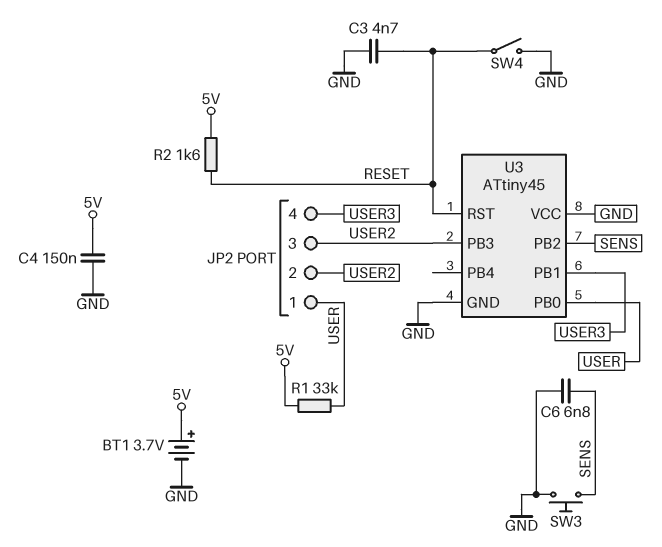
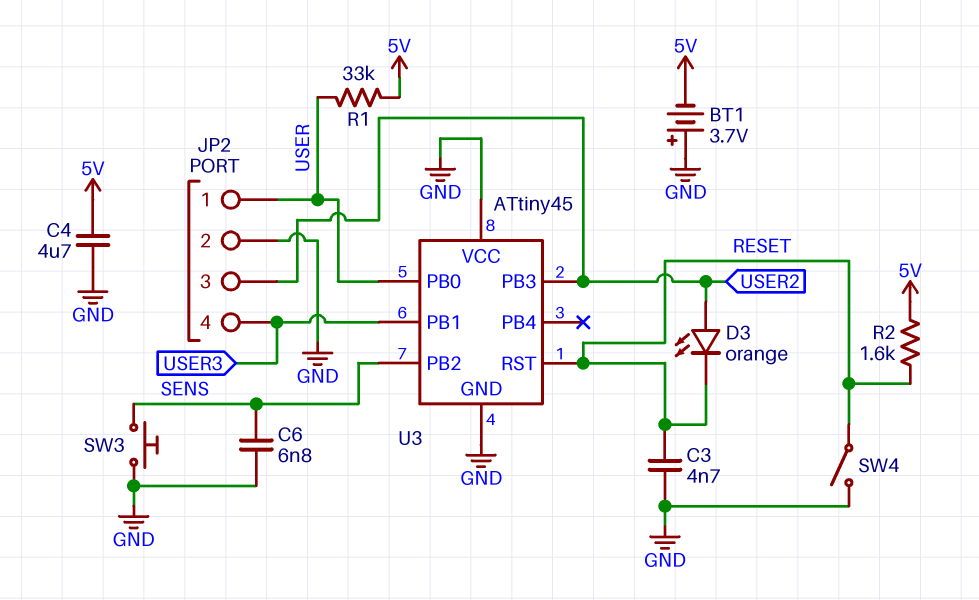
BT1: 3.7V (plus 5V, minus GND) -> 3.7V (plus GND, minus 5V)
C4: 150nF (5V, GND) -> 4.7uF (5V, GND)
D3: none -> LED orange (A USER2, K RESET)
JP2 pin 2: USER2 -> GND

